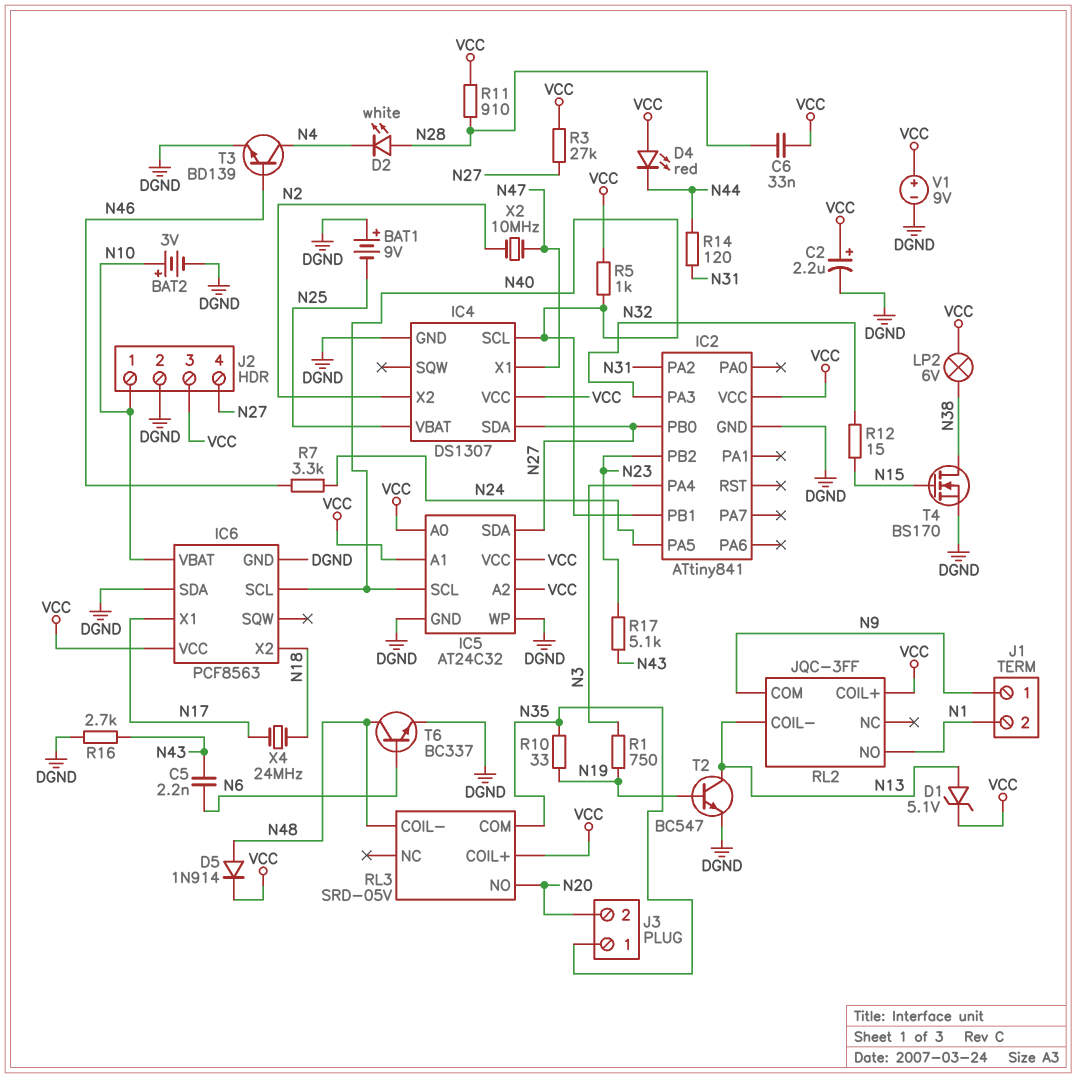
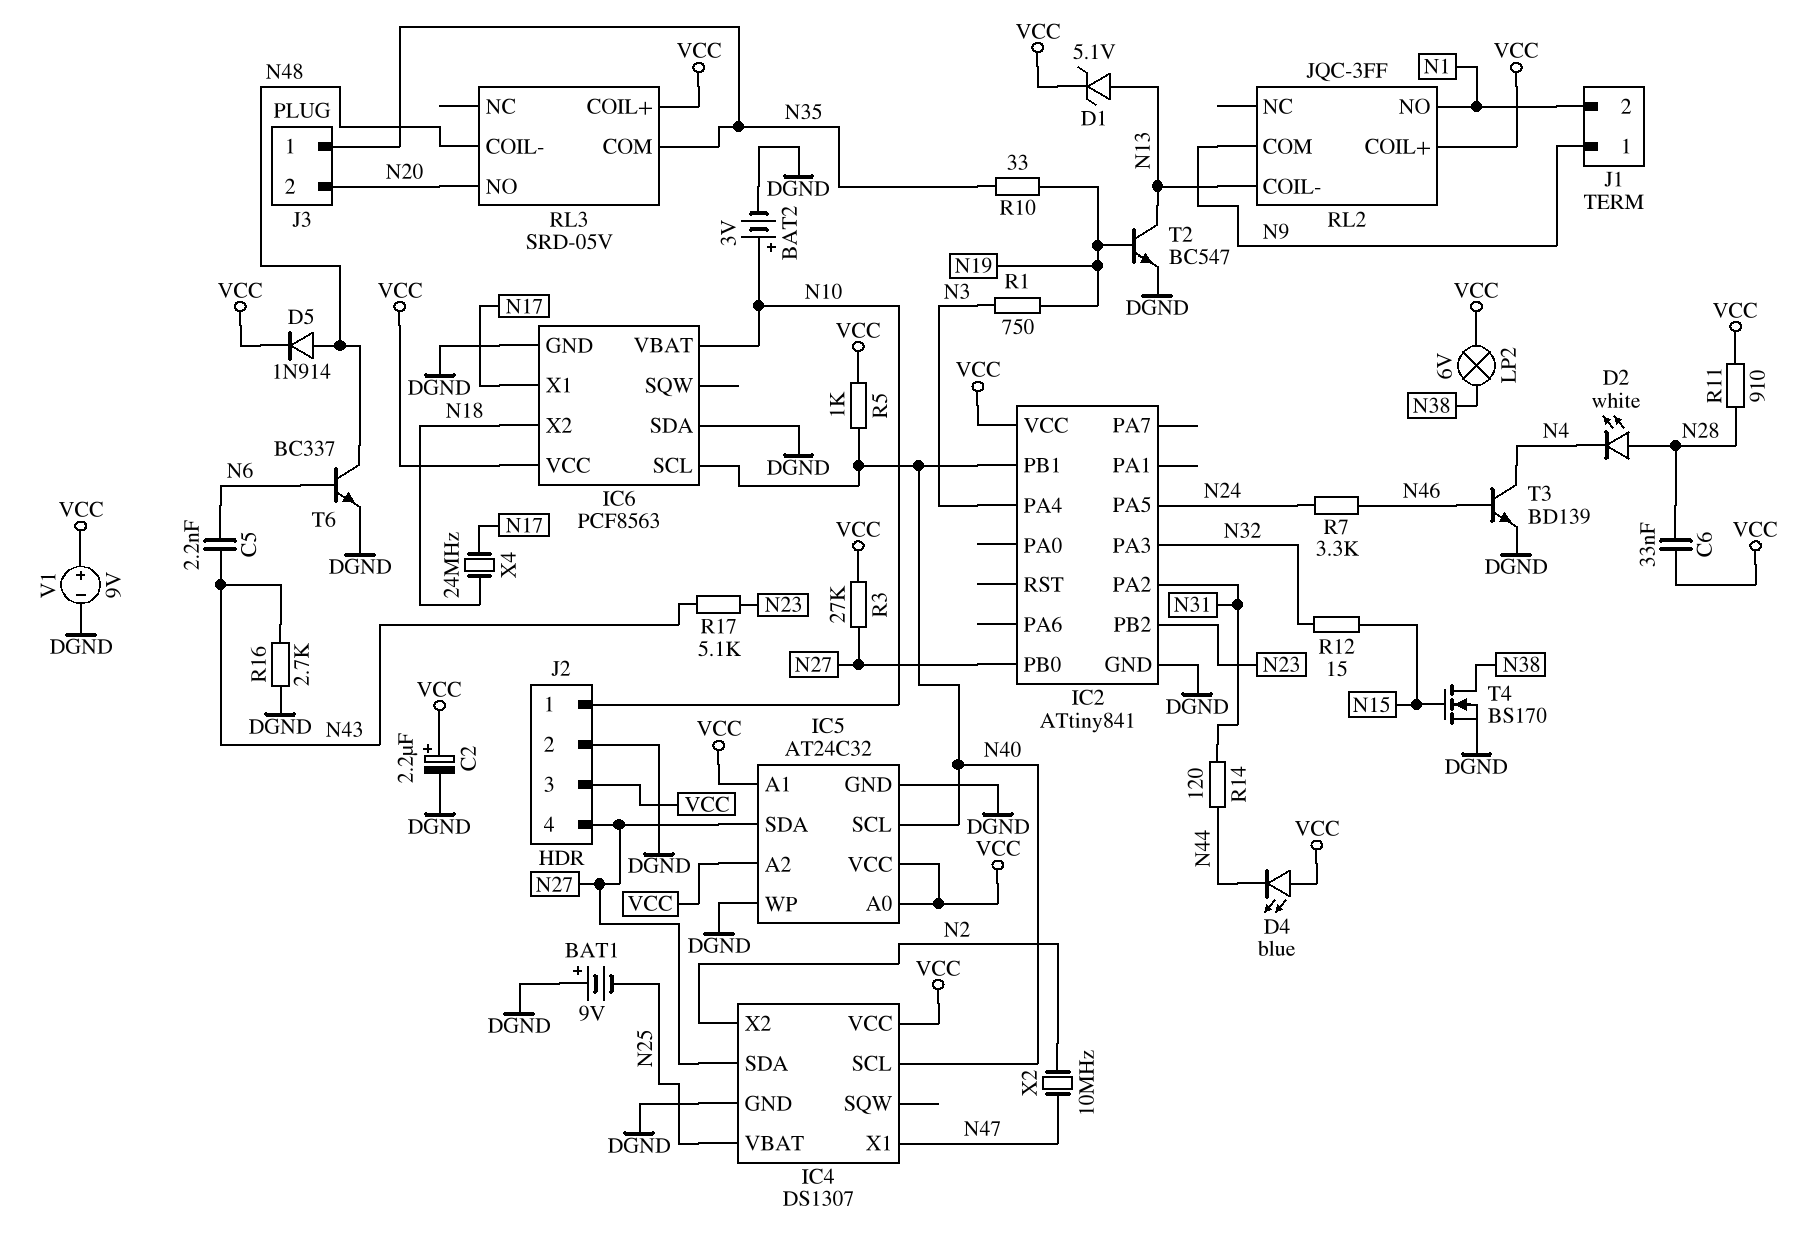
D4: LED red (A VCC, K N44) -> LED blue (A VCC, K N44)

